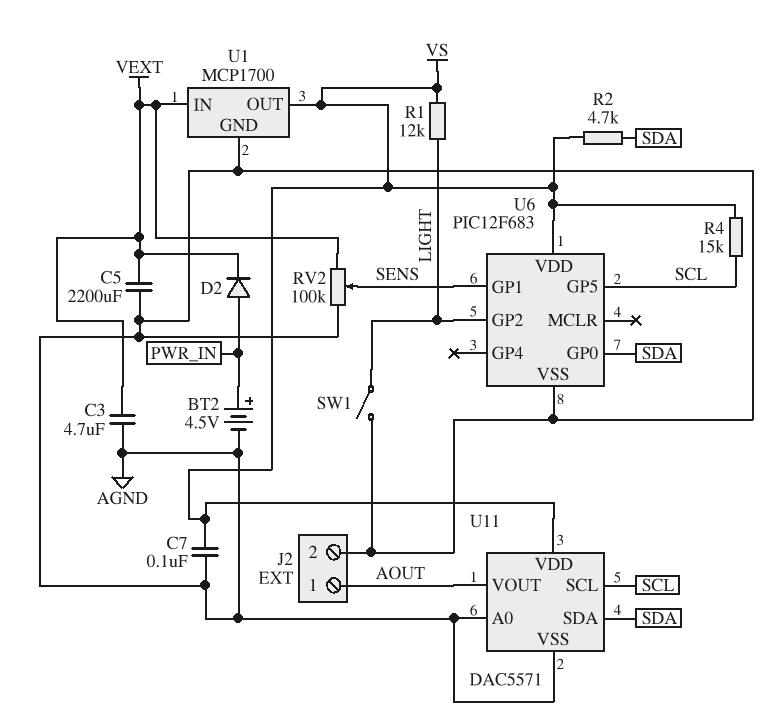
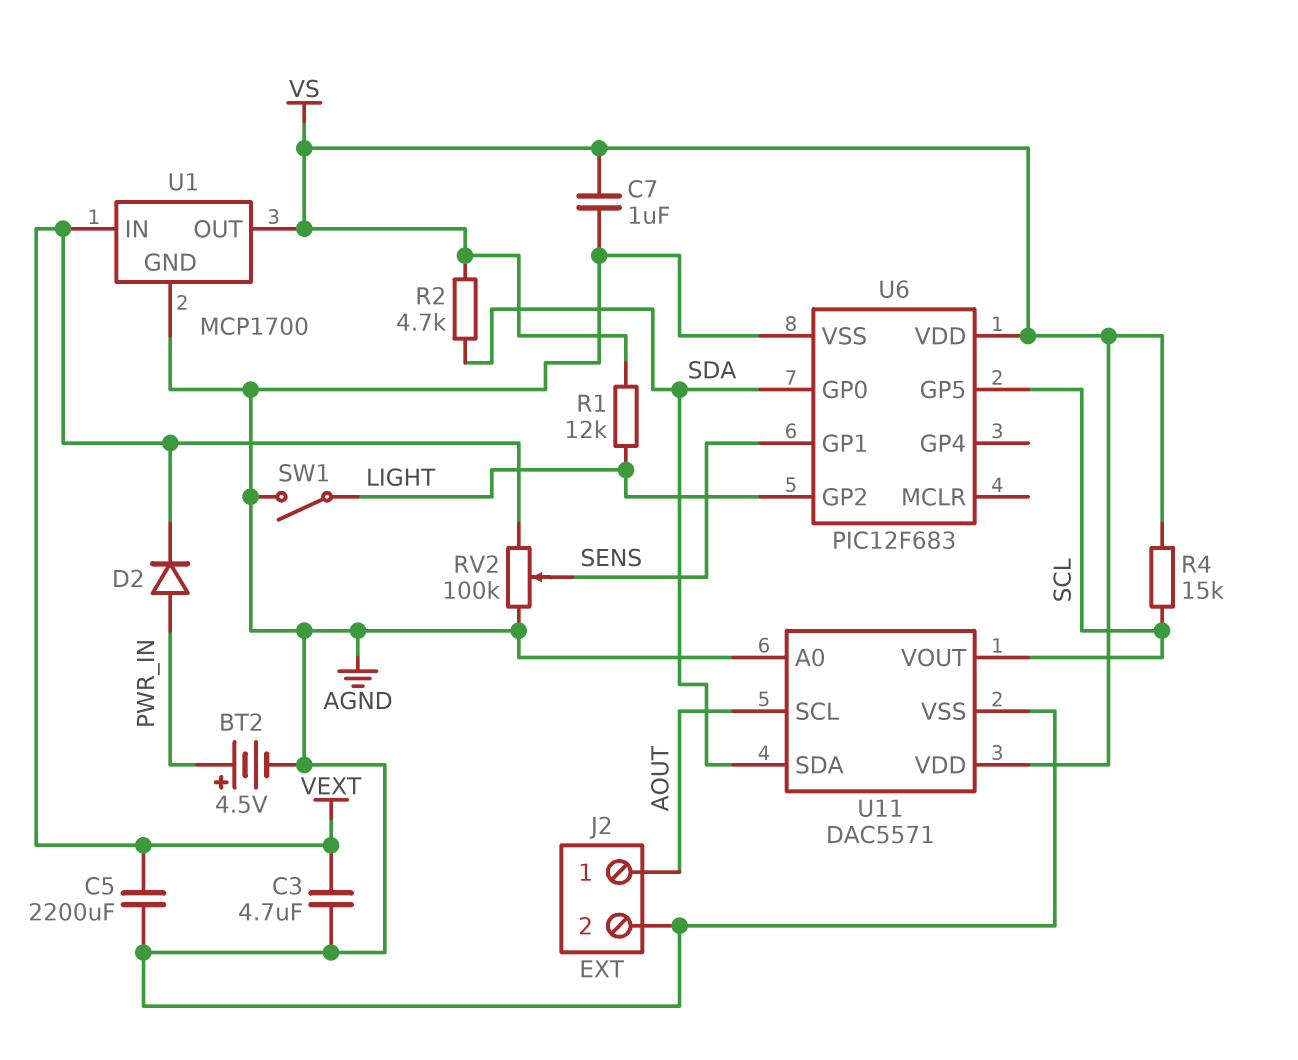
C7: 100nF (AGND, VS) -> 1uF (AGND, VS)
U11 pin SCL: SCL -> AOUT
U11 pin VOUT: AOUT -> SCL

